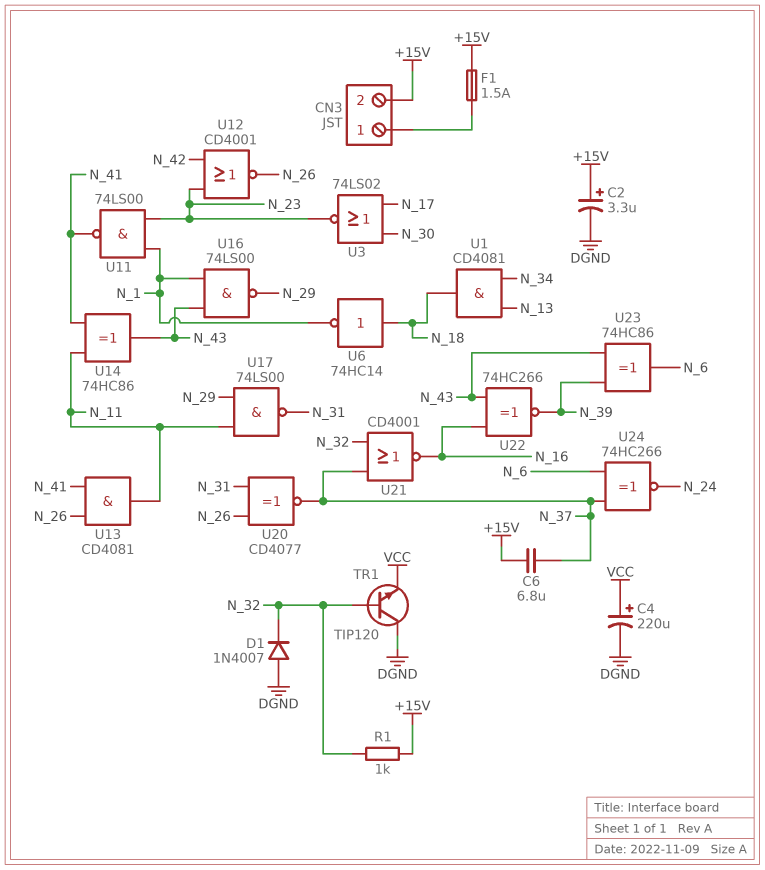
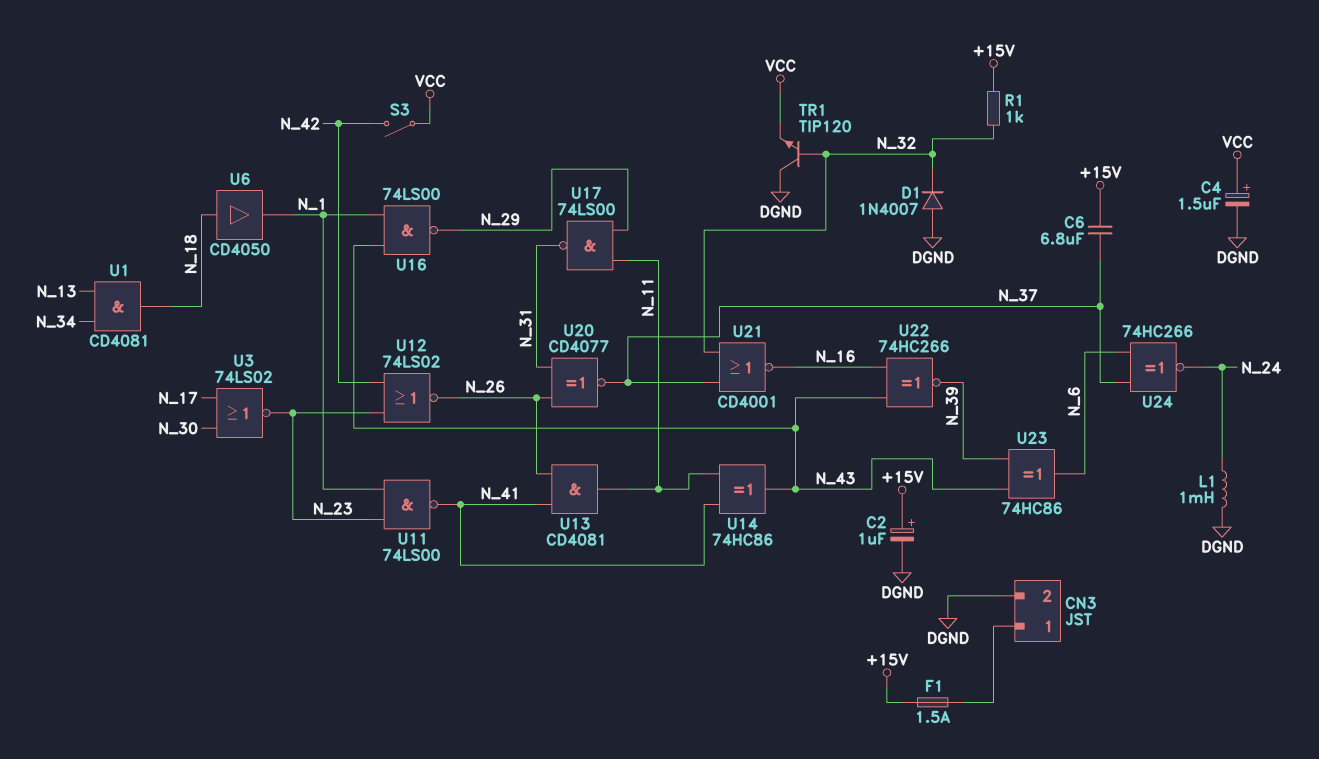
C2: 3.3uF (plus +15V, minus DGND) -> 1uF (plus +15V, minus DGND)
C4: 220uF (plus VCC, minus DGND) -> 1.5uF (plus VCC, minus DGND)
CN3 pin 2: +15V -> DGND
L1: none -> 1mH (DGND, N_24)
S3: none -> switch (N_42, VCC)
U6: NOT 74HC14 (in N_18, out N_1) -> buffer CD4050 (in N_18, out N_1)
U12: NOR CD4001 (in N_23, in N_42, out N_26) -> NOR 74LS02 (in N_23, in N_42, out N_26)

